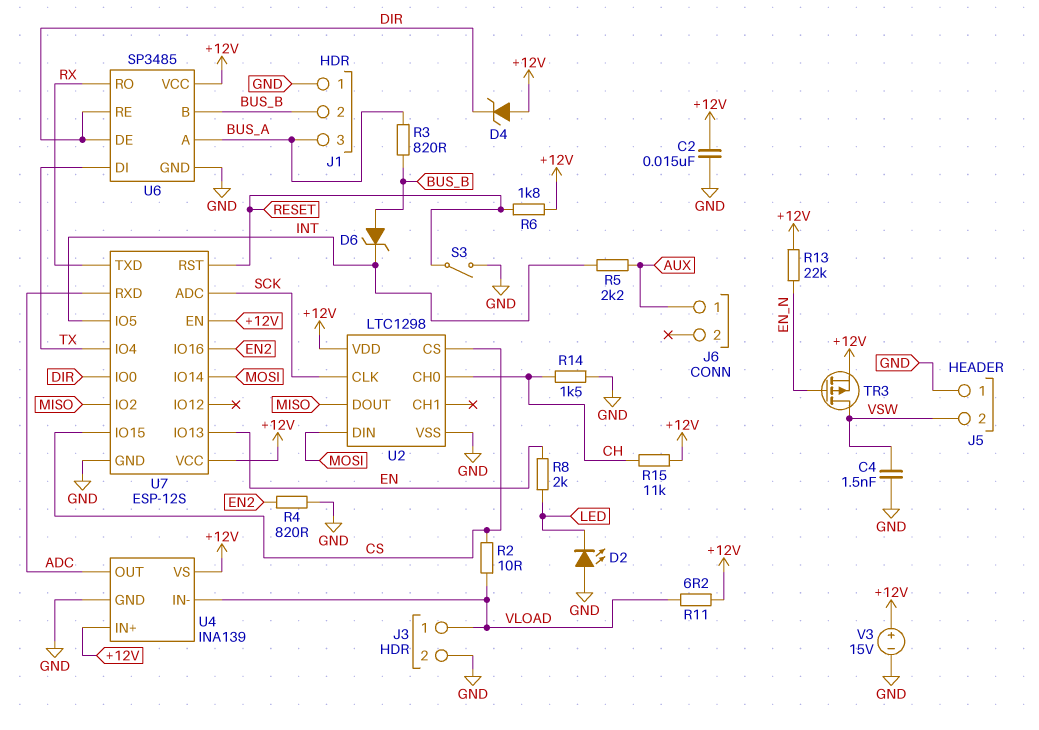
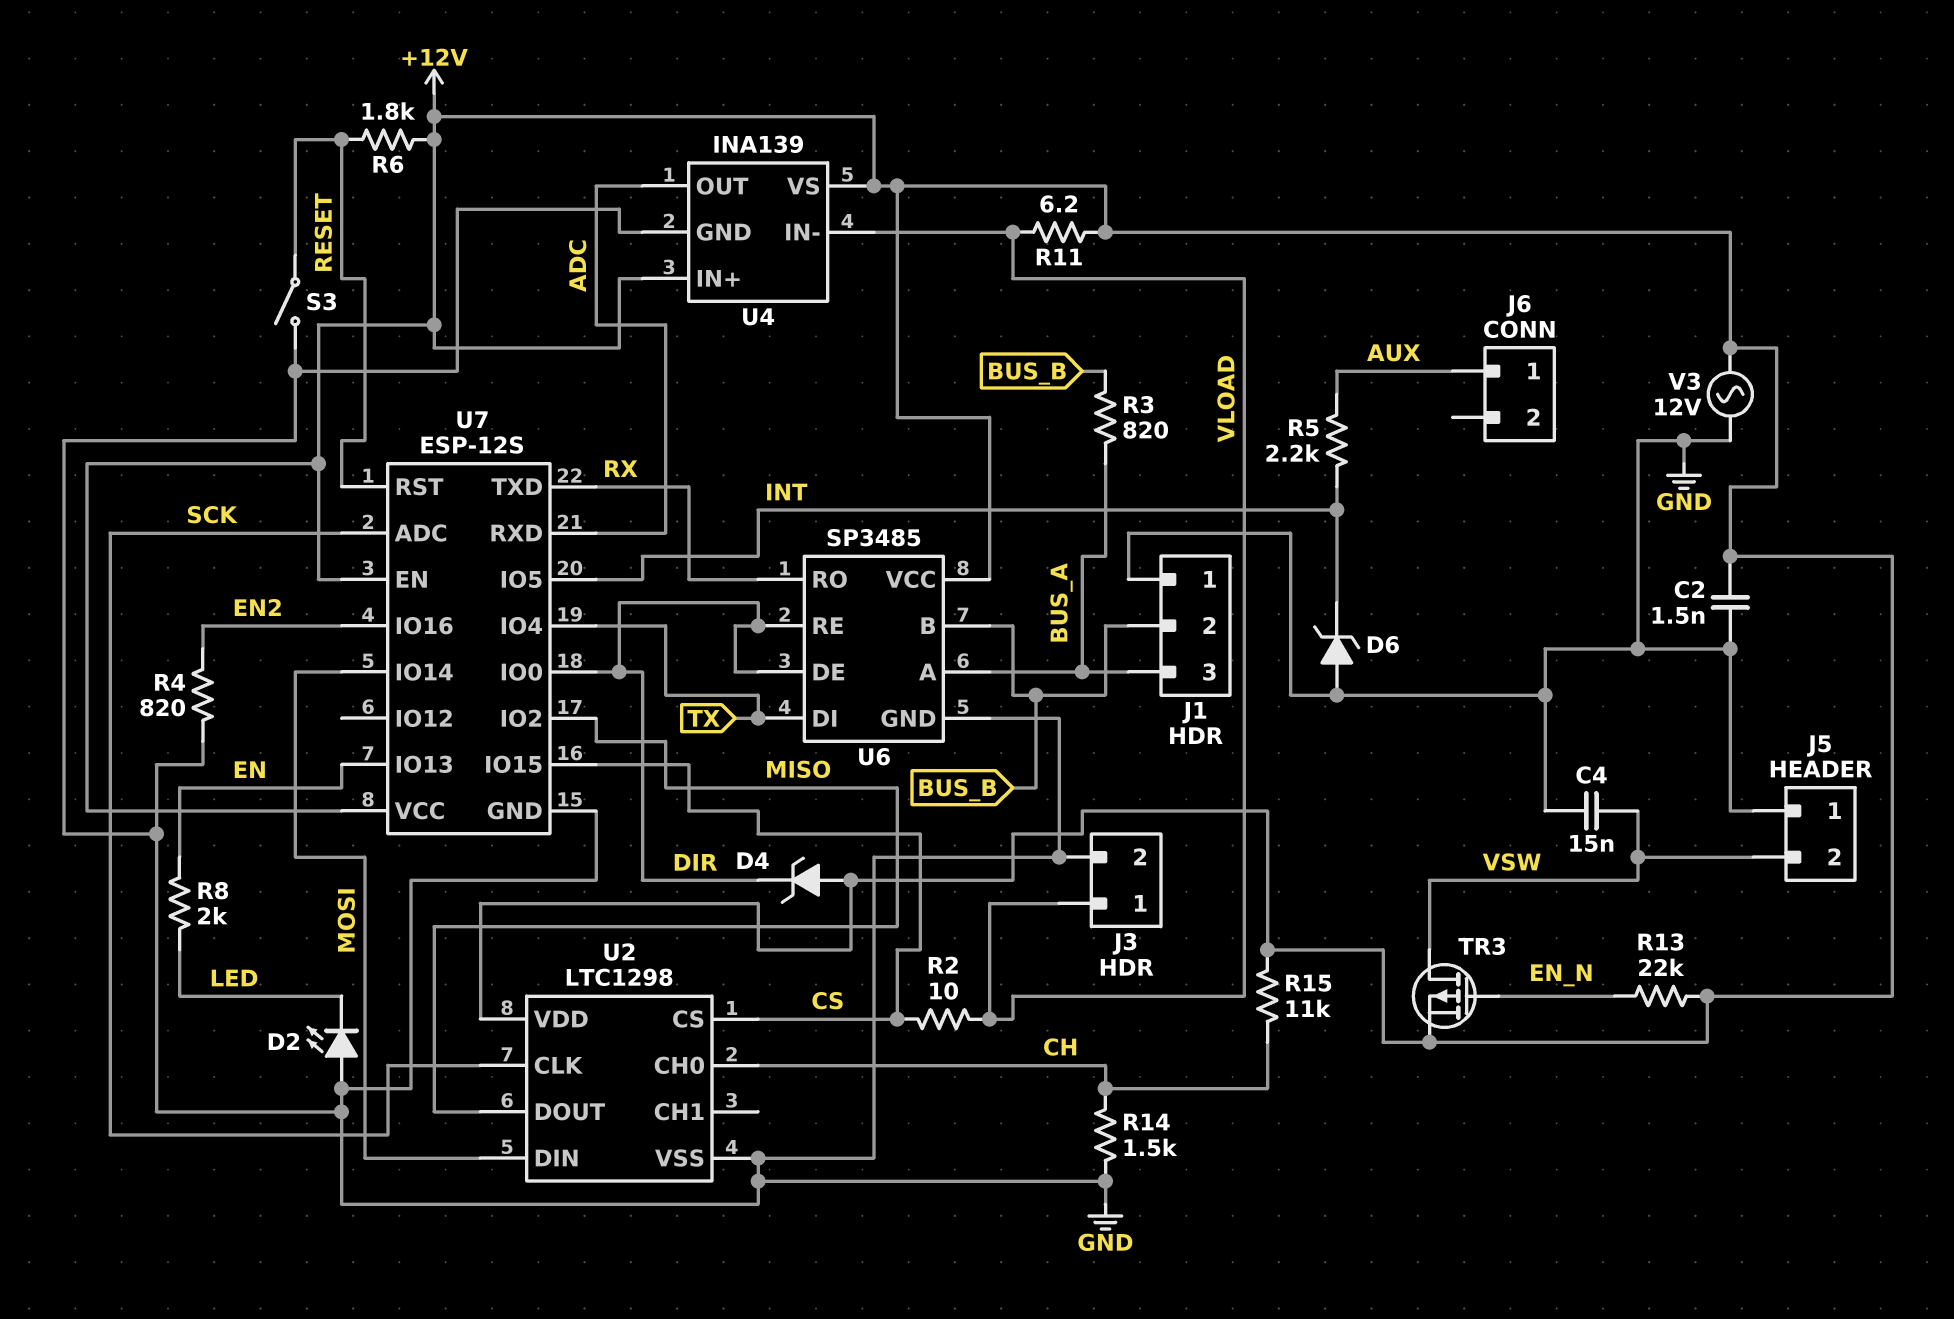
C2: 15nF (+12V, GND) -> 1.5nF (+12V, GND)
C4: 1.5nF (GND, VSW) -> 15nF (GND, VSW)
D6: zener (A BUS_B, K INT) -> zener (A GND, K INT)
V3: 15V (plus +12V, minus GND) -> AC 12V (+12V, GND)

